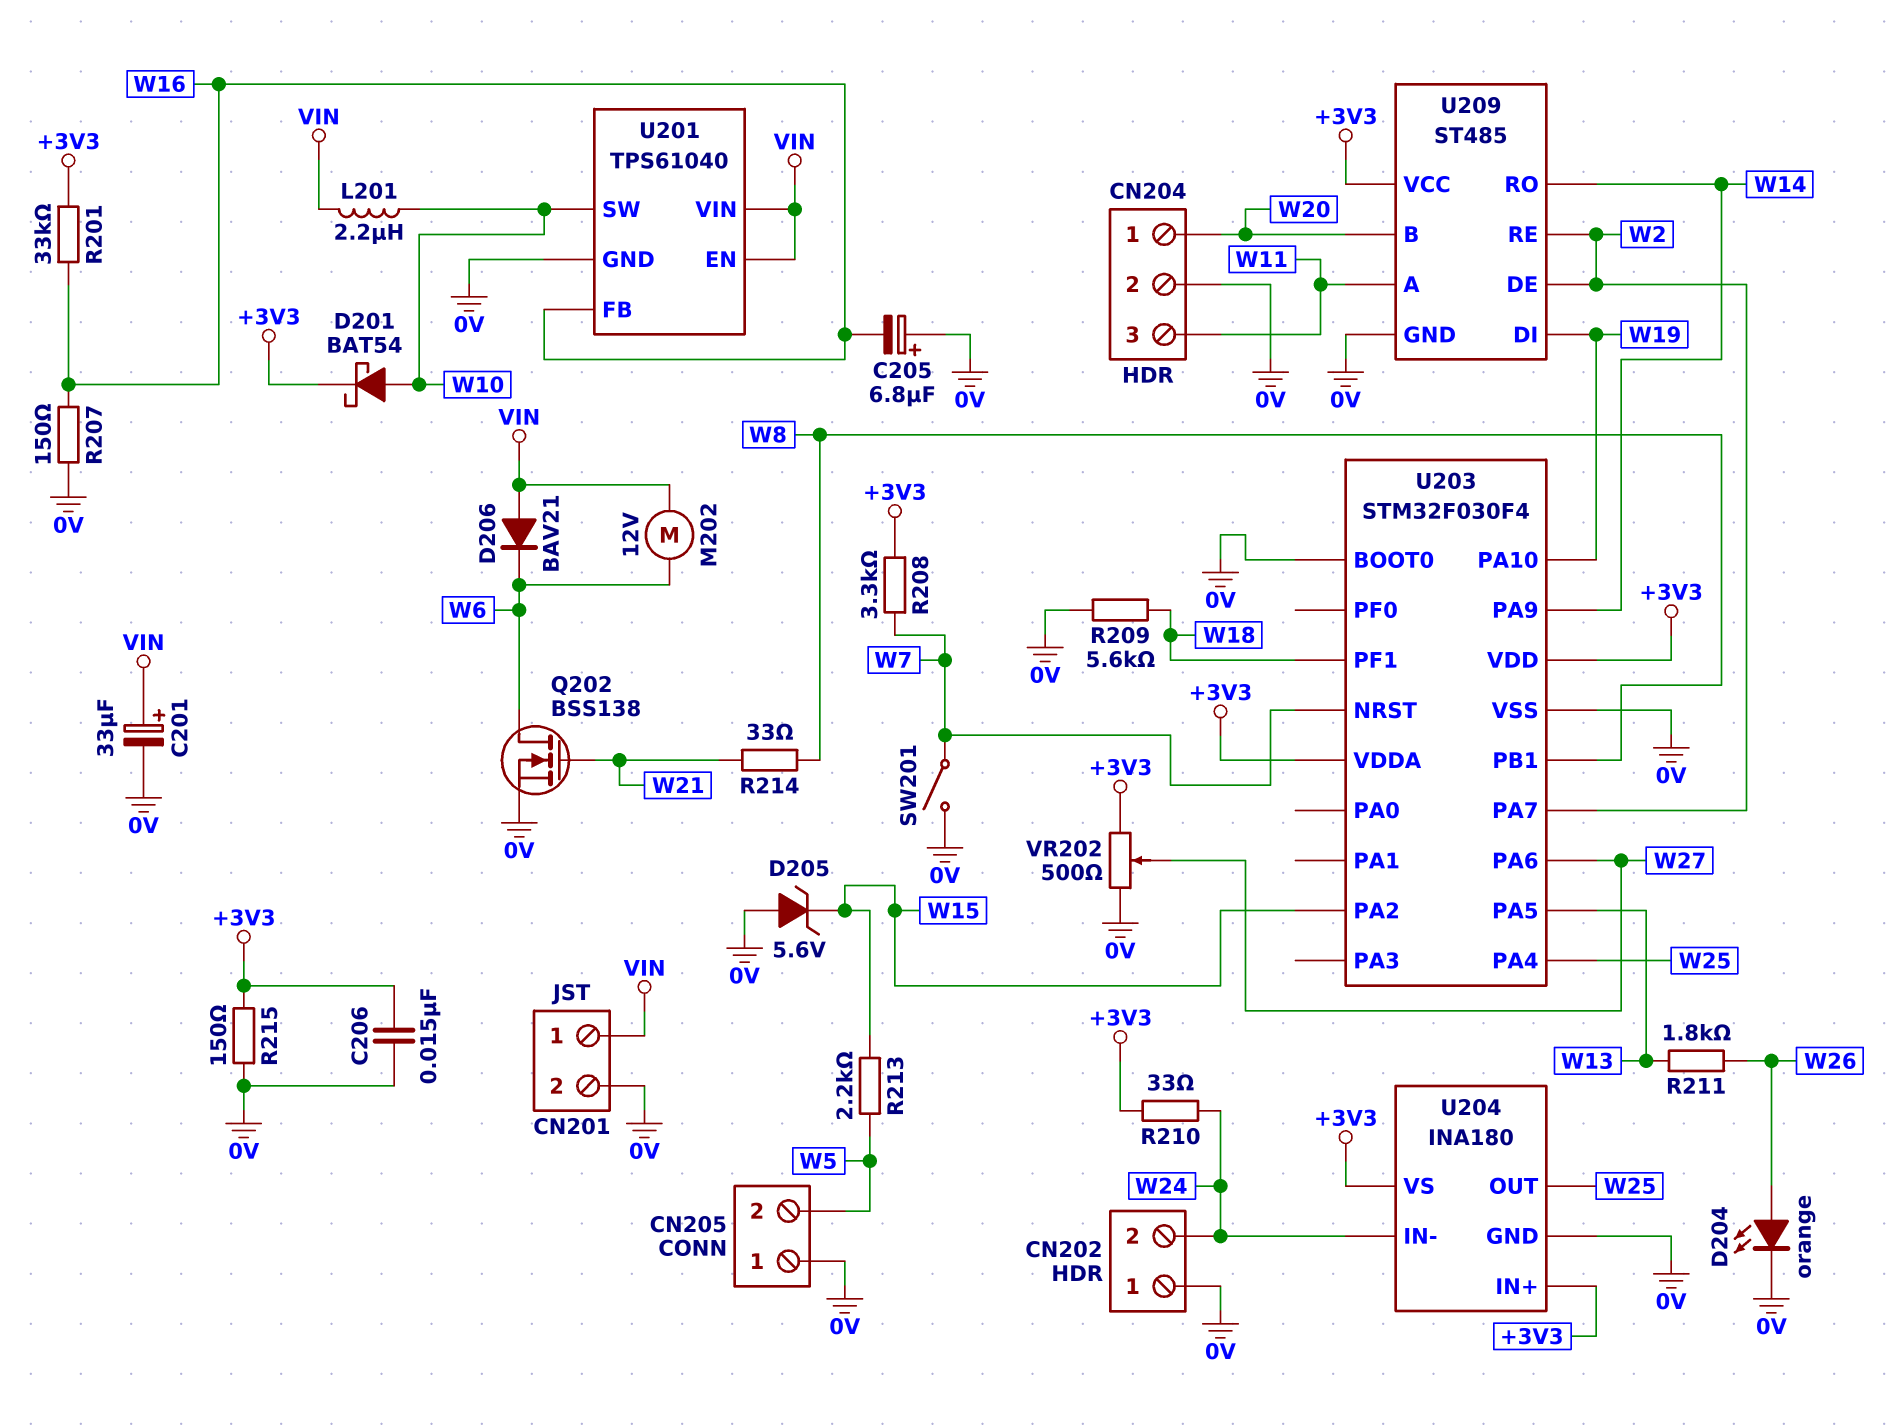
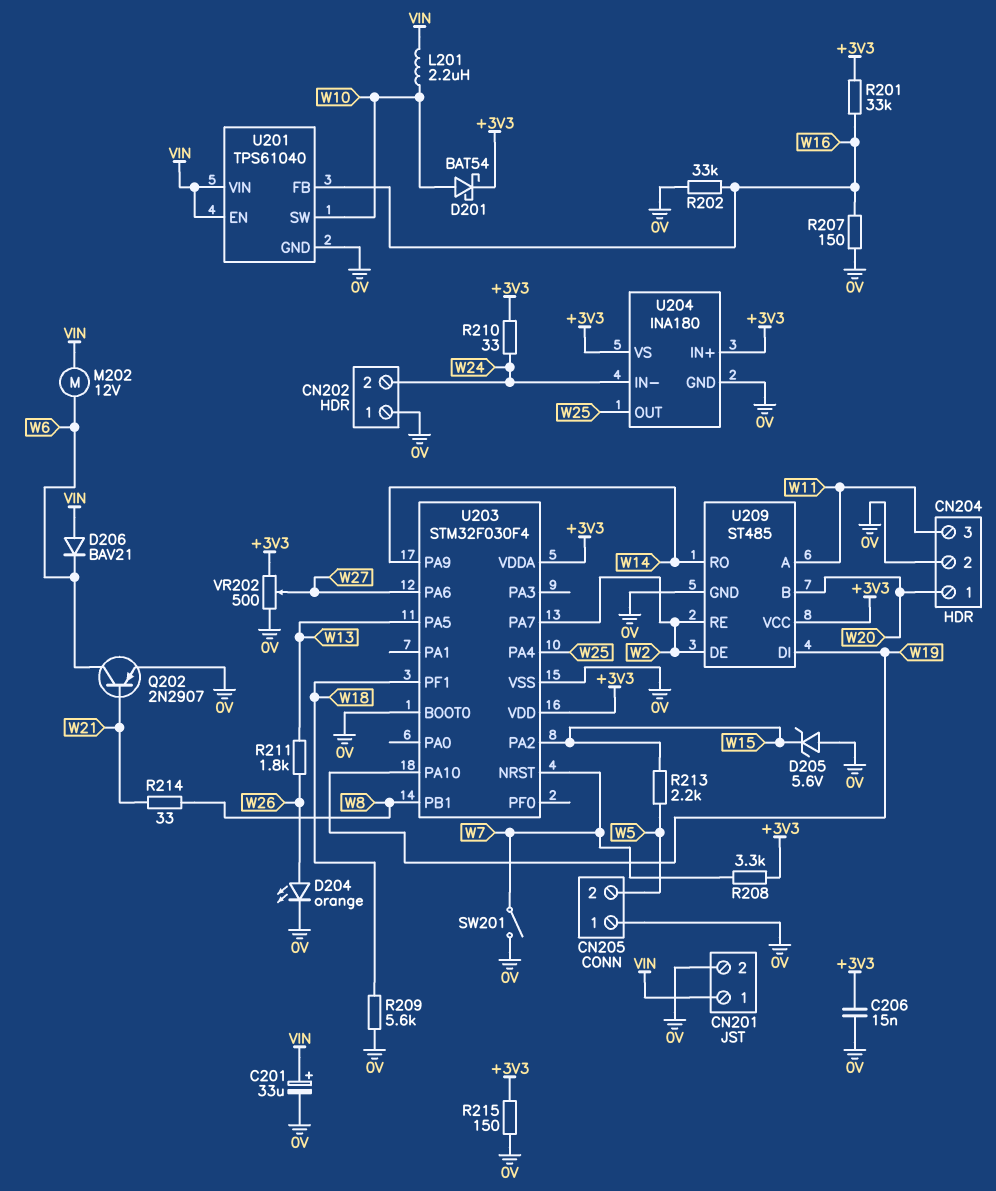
C205: 6.8uF (plus 0V, minus W16) -> none
Q202: NMOS BSS138 (G W21, D W6, S 0V) -> PNP 2N2907 (B W21, C W6, E 0V)
R202: none -> 33k (0V, W16)

